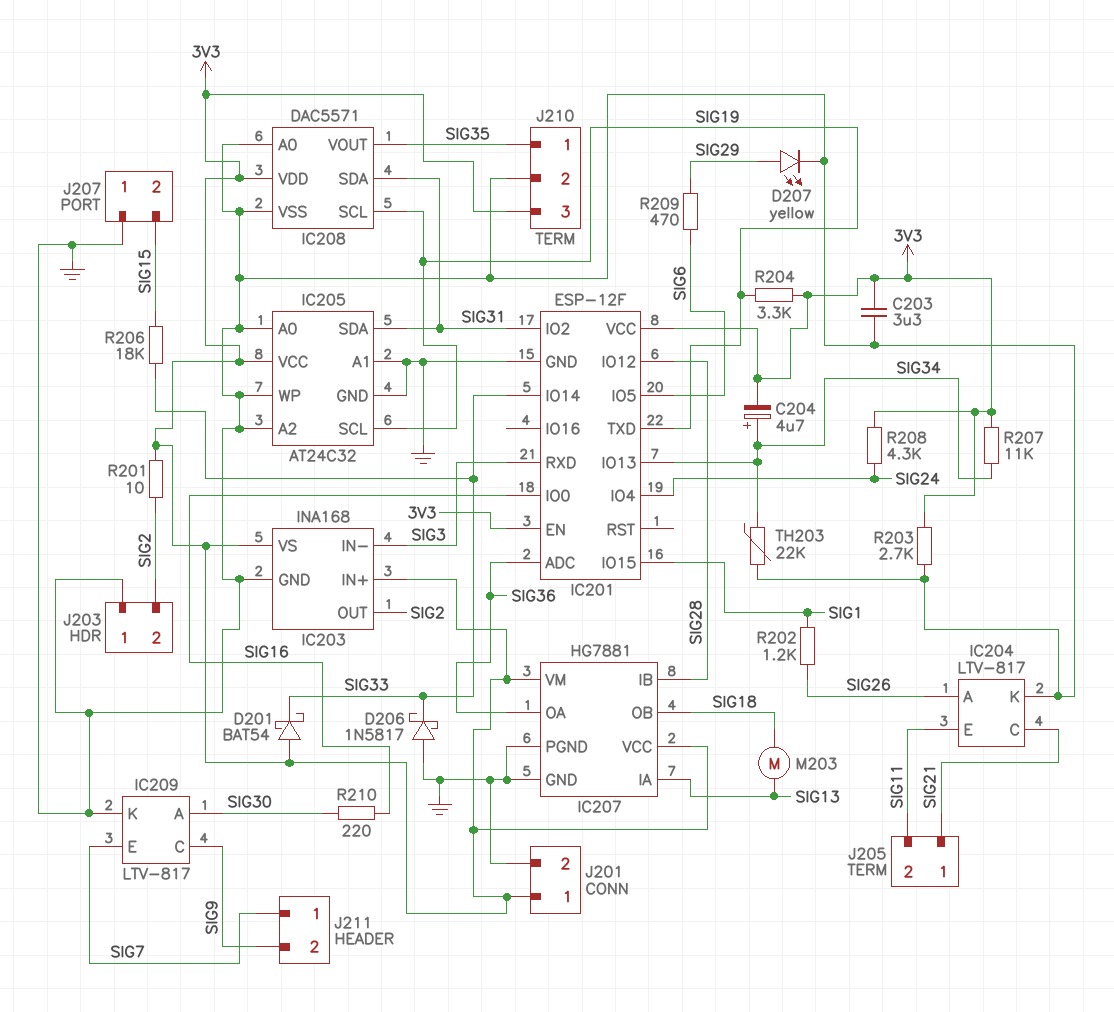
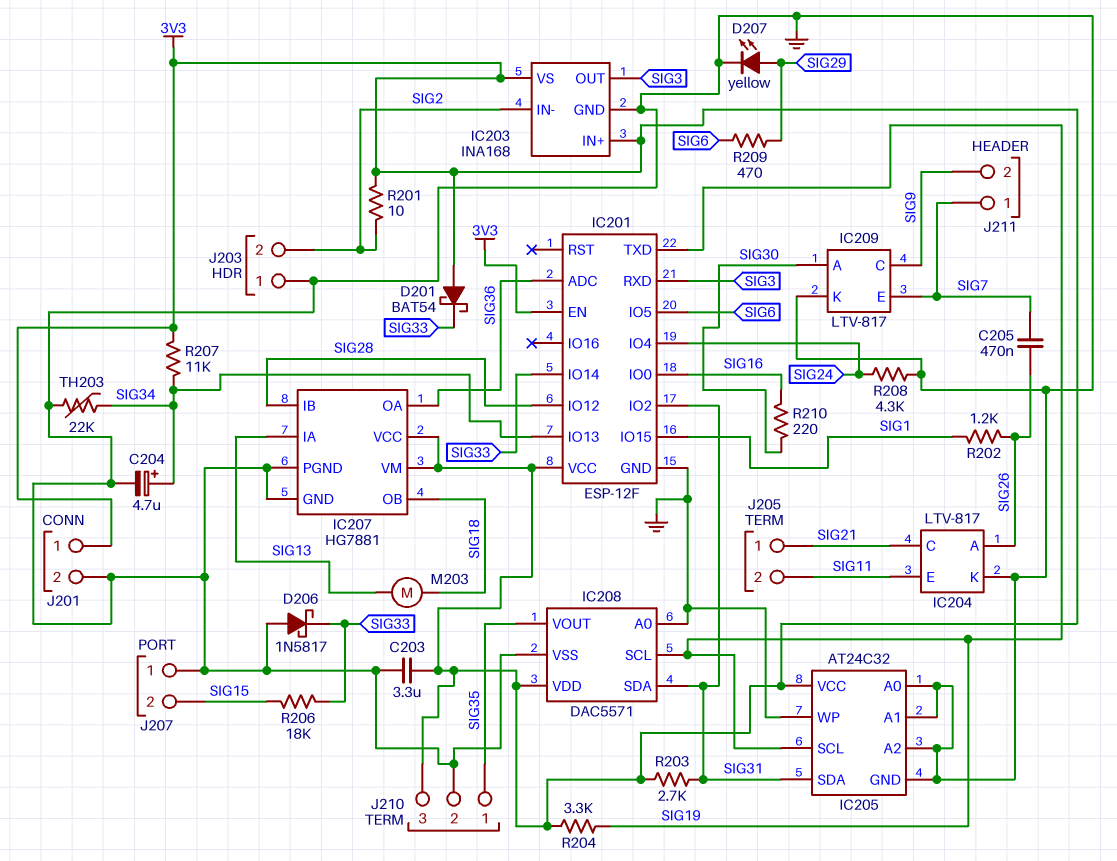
C204: 4.7uF (plus SIG34, minus 3V3) -> 4.7uF (plus SIG34, minus GND)
C205: none -> 470nF (SIG7, SIG26)
IC203 pin IN-: SIG3 -> SIG2
IC203 pin OUT: SIG2 -> SIG3
R203: 2.7k (3V3, GND) -> 2.7k (3V3, SIG31)
R208: 4.3k (3V3, SIG24) -> 4.3k (GND, SIG24)

